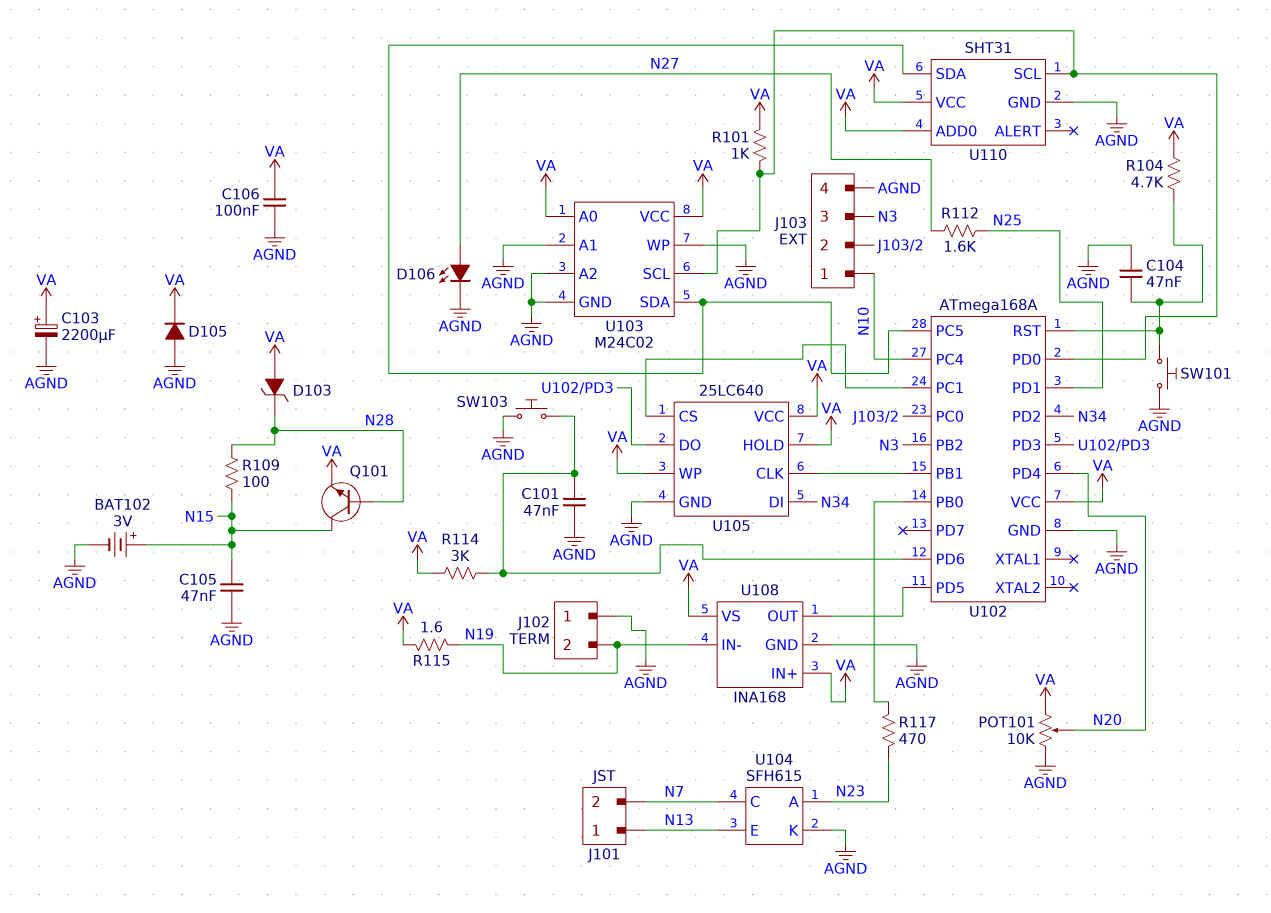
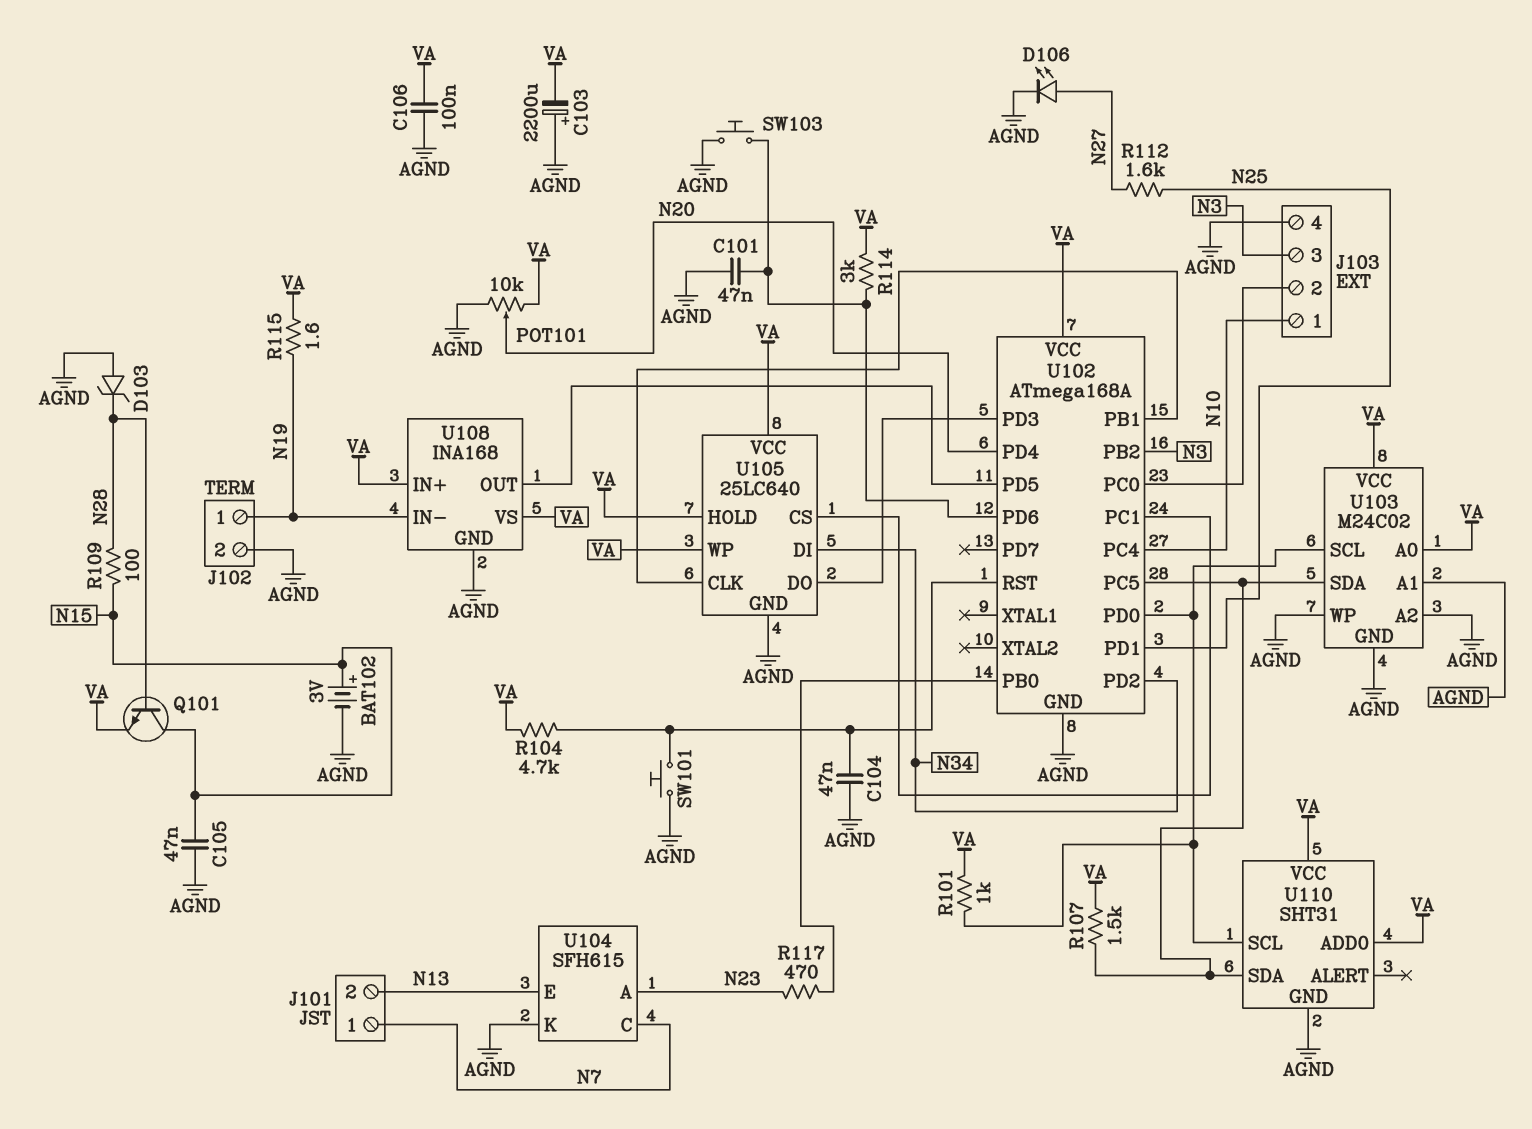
C103: 2200uF (plus VA, minus AGND) -> 2200uF (plus AGND, minus VA)
D103: zener (A VA, K N28) -> zener (A AGND, K N28)
D105: diode (A AGND, K VA) -> none
J101 pin 1: N13 -> N7
J101 pin 2: N7 -> N13
J102 pin 1: AGND -> N19
J102 pin 2: N19 -> AGND
R107: none -> 1.5k (U102/PC5, VA)

